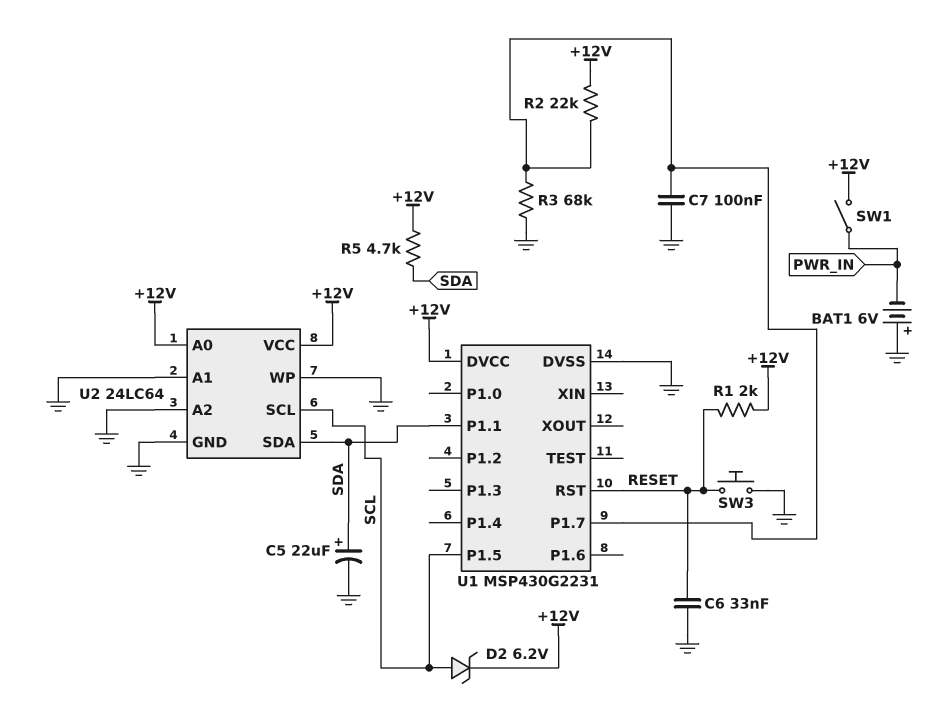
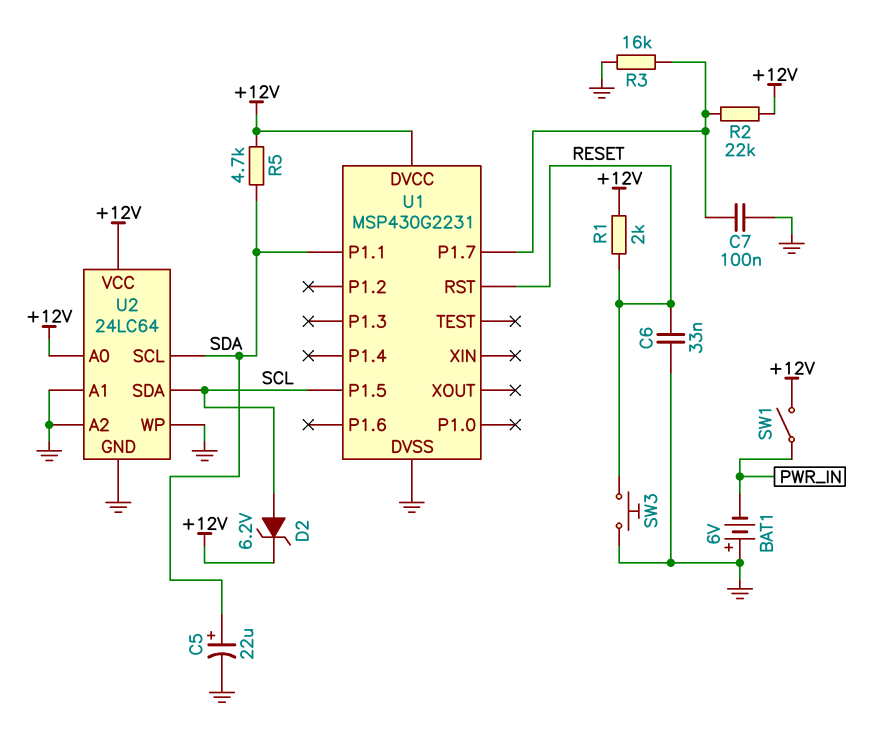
R3: 68k (GND, U1/P1.7) -> 16k (GND, U1/P1.7)
U2 pin SCL: SCL -> SDA
U2 pin SDA: SDA -> SCL

